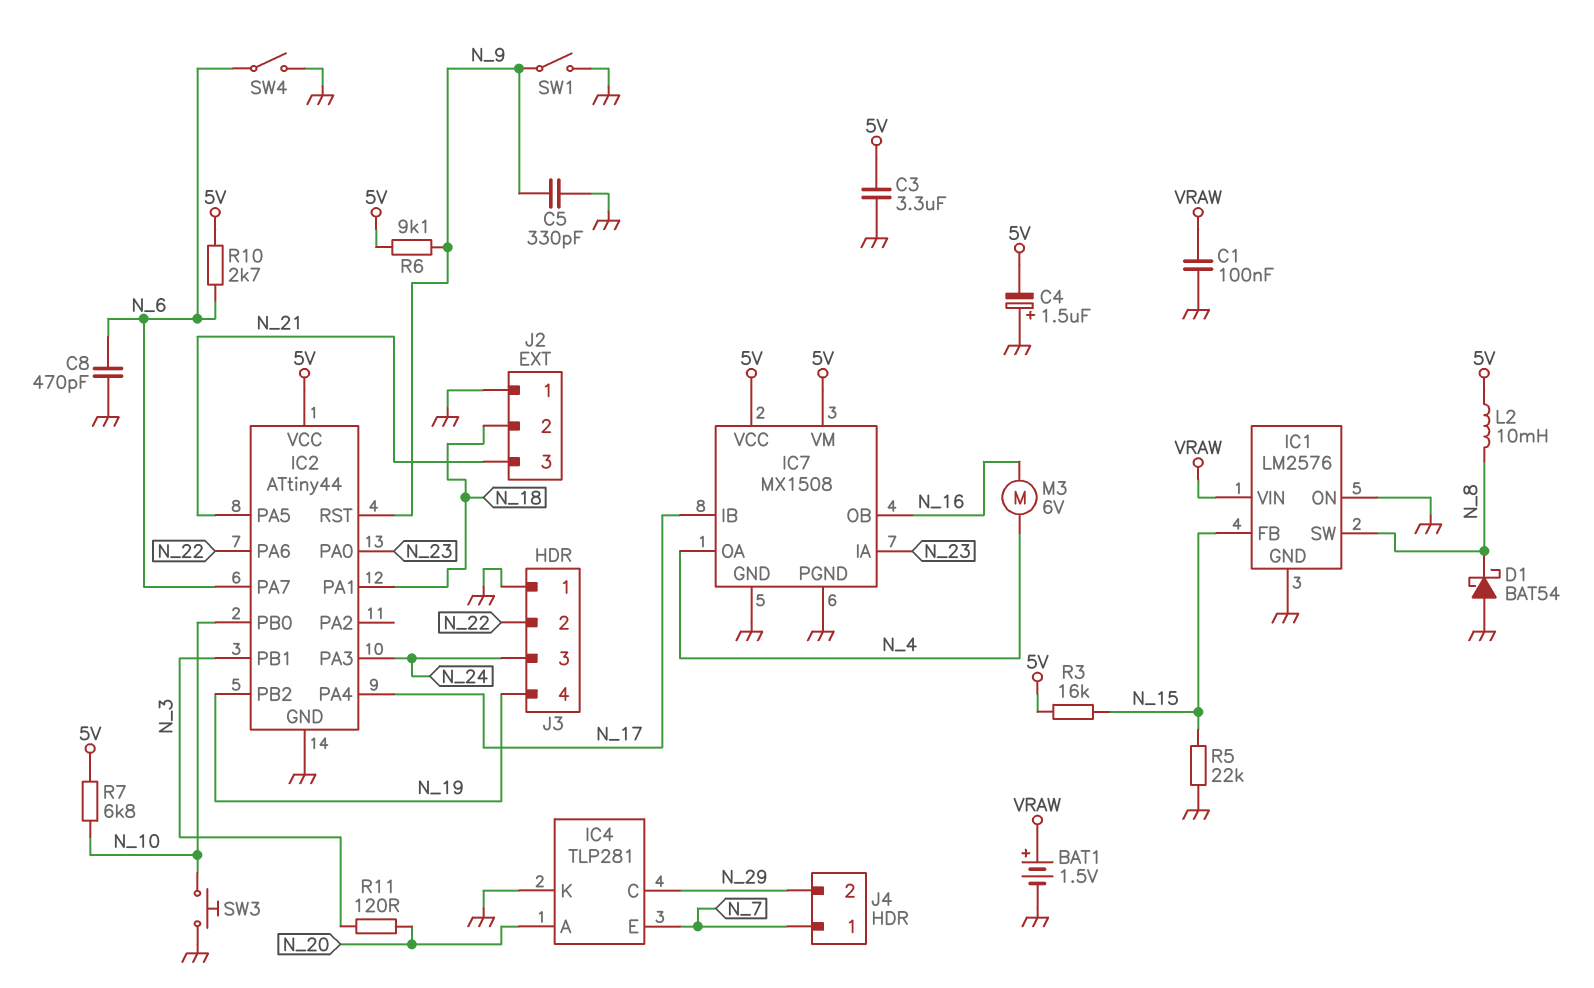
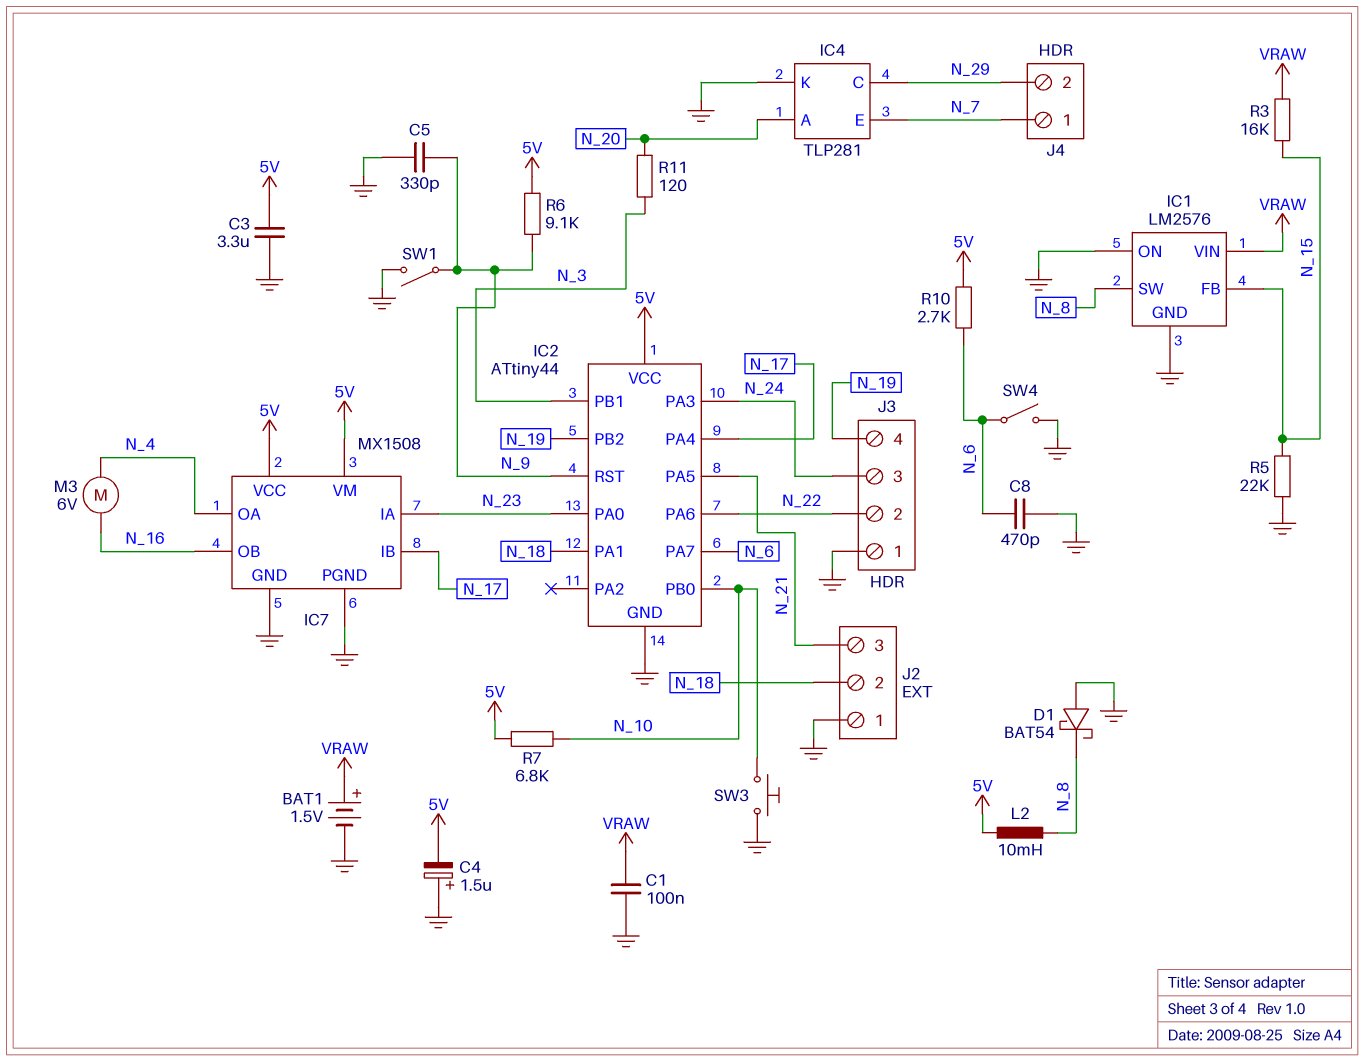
R3: 16k (5V, N_15) -> 16k (N_15, VRAW)

